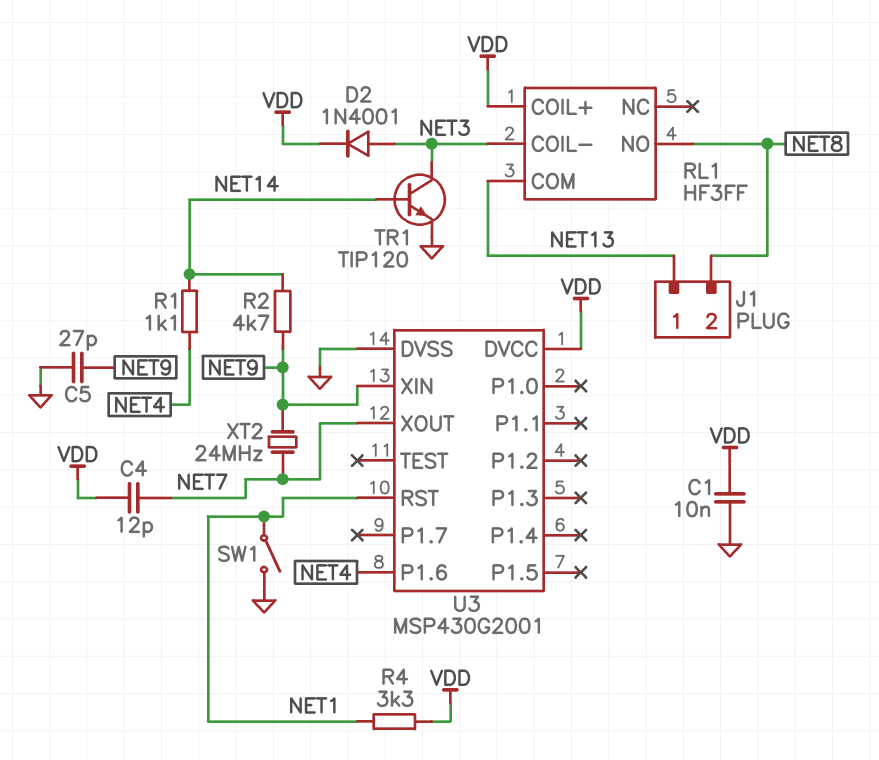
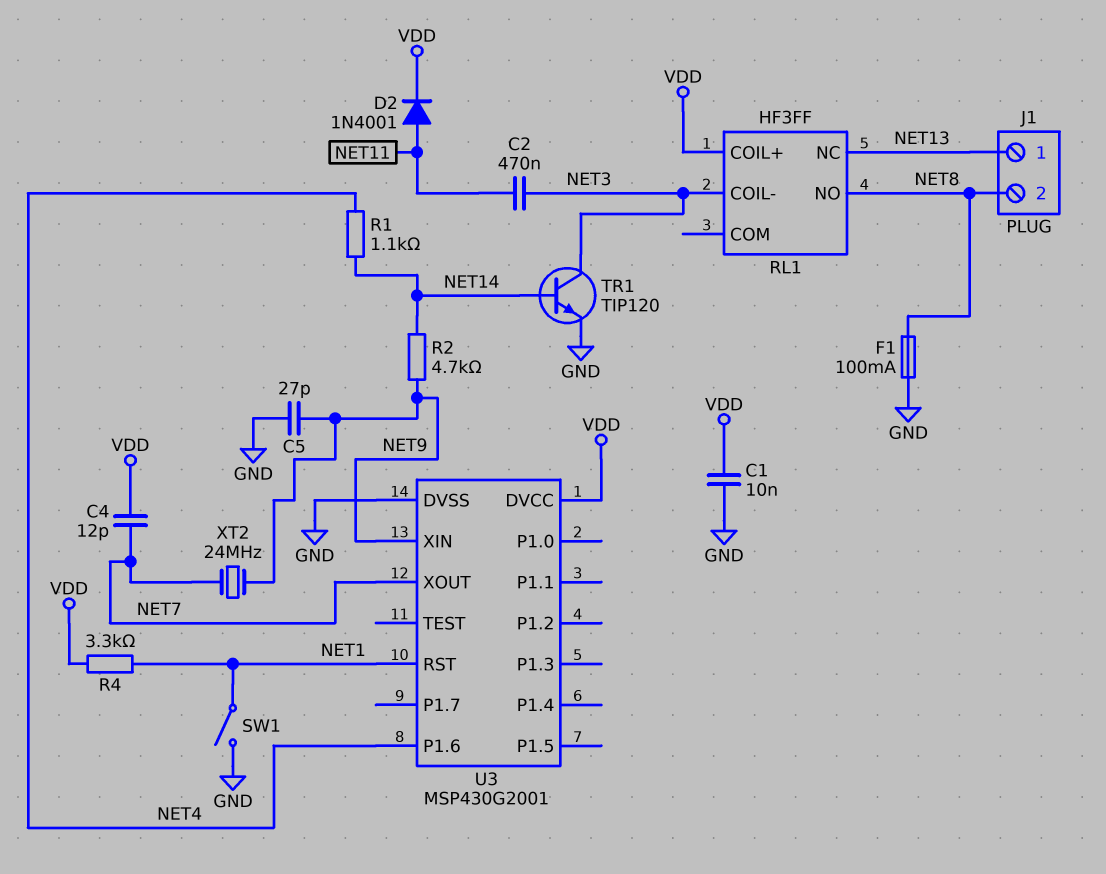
C2: none -> 470nF (NET3, NET11)
D2: diode 1N4001 (A NET3, K VDD) -> diode 1N4001 (A NET11, K VDD)
F1: none -> 100mA (GND, NET8)
RL1 pin COM: NET13 -> none
RL1 pin NC: none -> NET13

